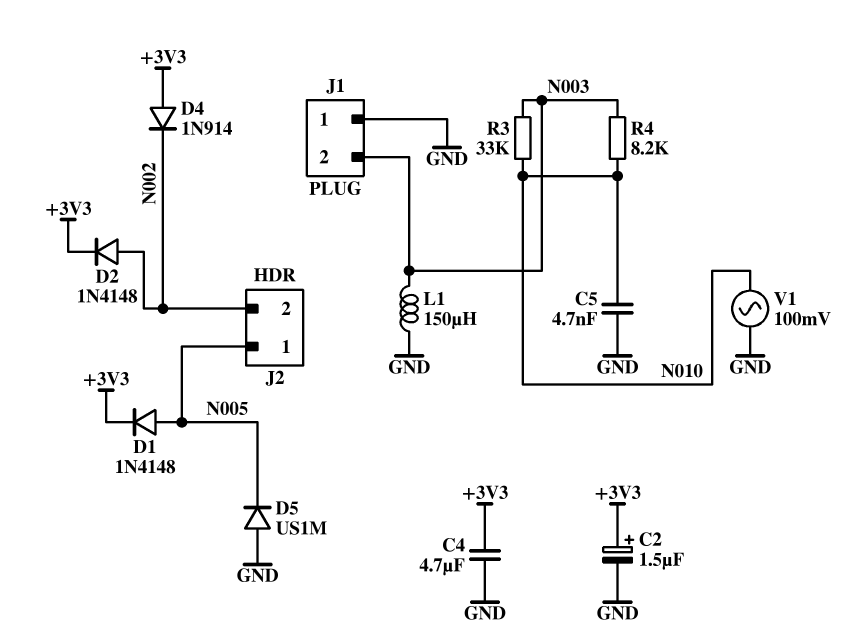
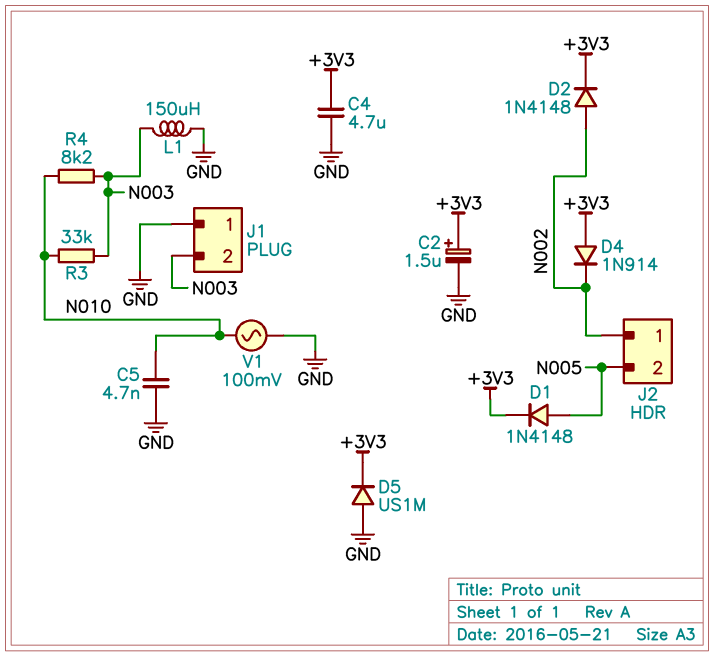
D5: diode US1M (A GND, K N005) -> diode US1M (A GND, K +3V3)
J2 pin 1: N005 -> N002
J2 pin 2: N002 -> N005

